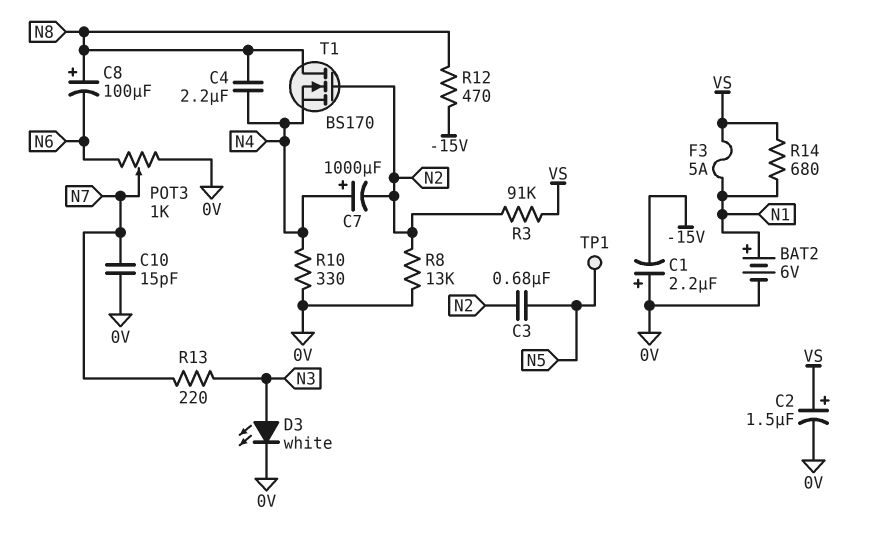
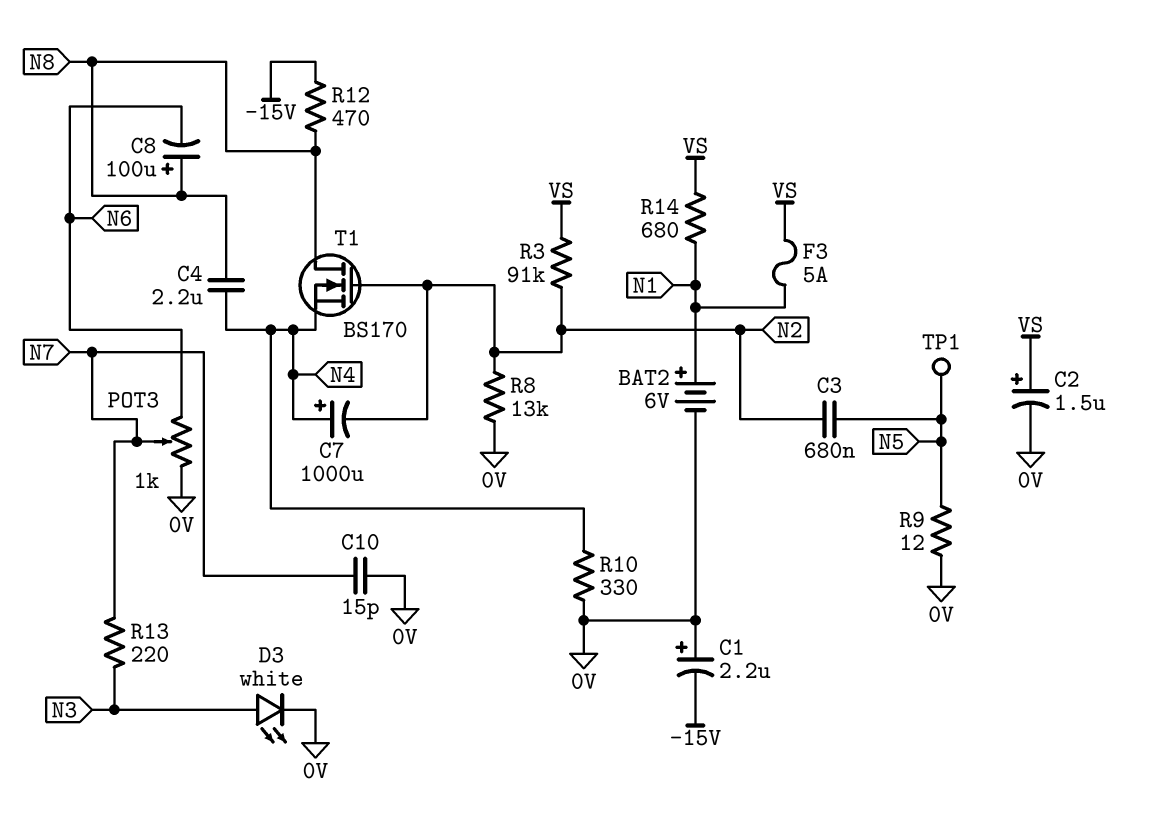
R9: none -> 12 (0V, N5)

